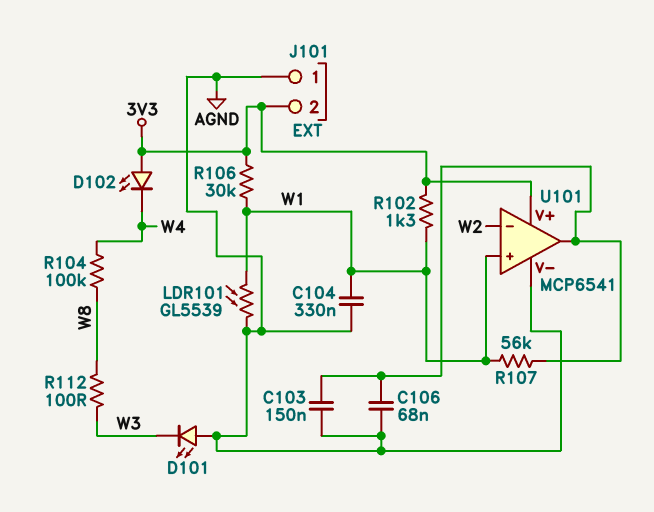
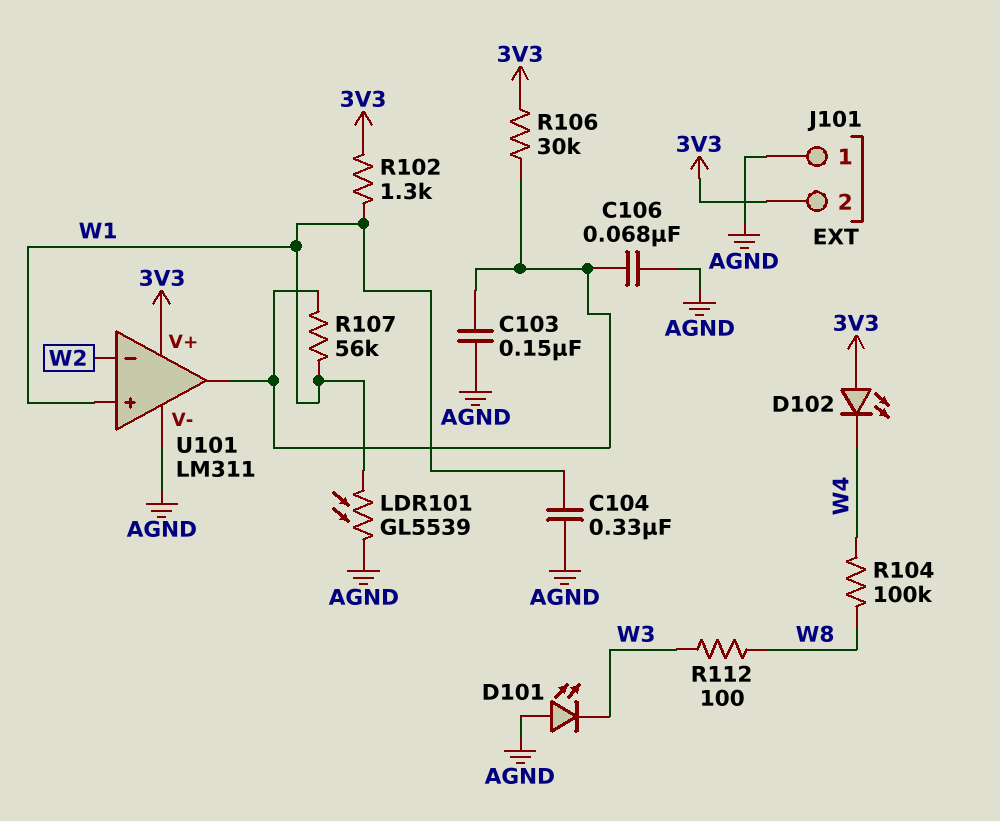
R106: 30k (3V3, W1) -> 30k (3V3, U101/out)
U101: MCP6541 -> LM311

